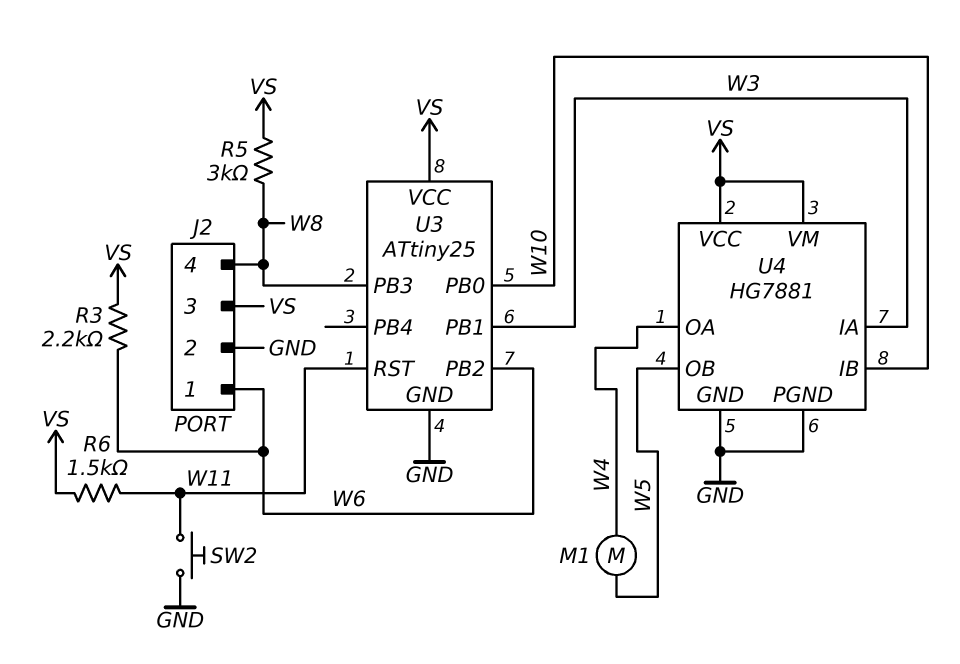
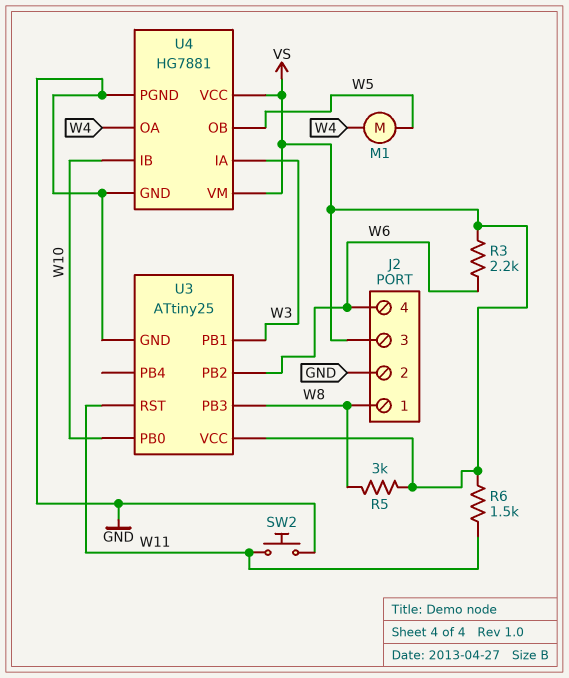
J2 pin 1: W6 -> W8
J2 pin 4: W8 -> W6

